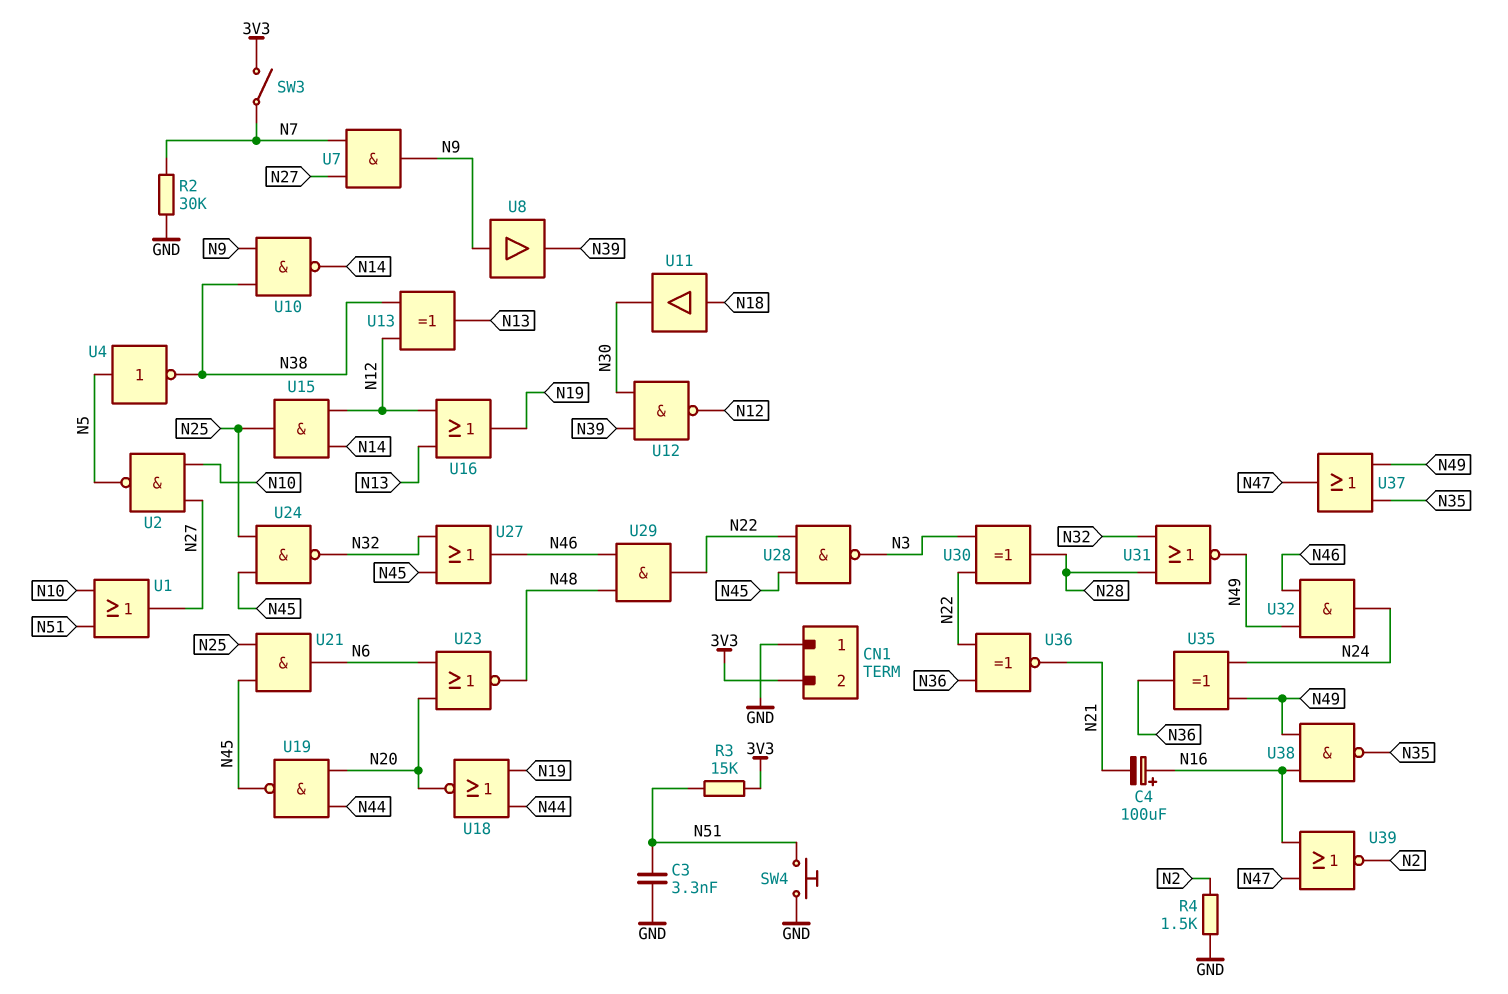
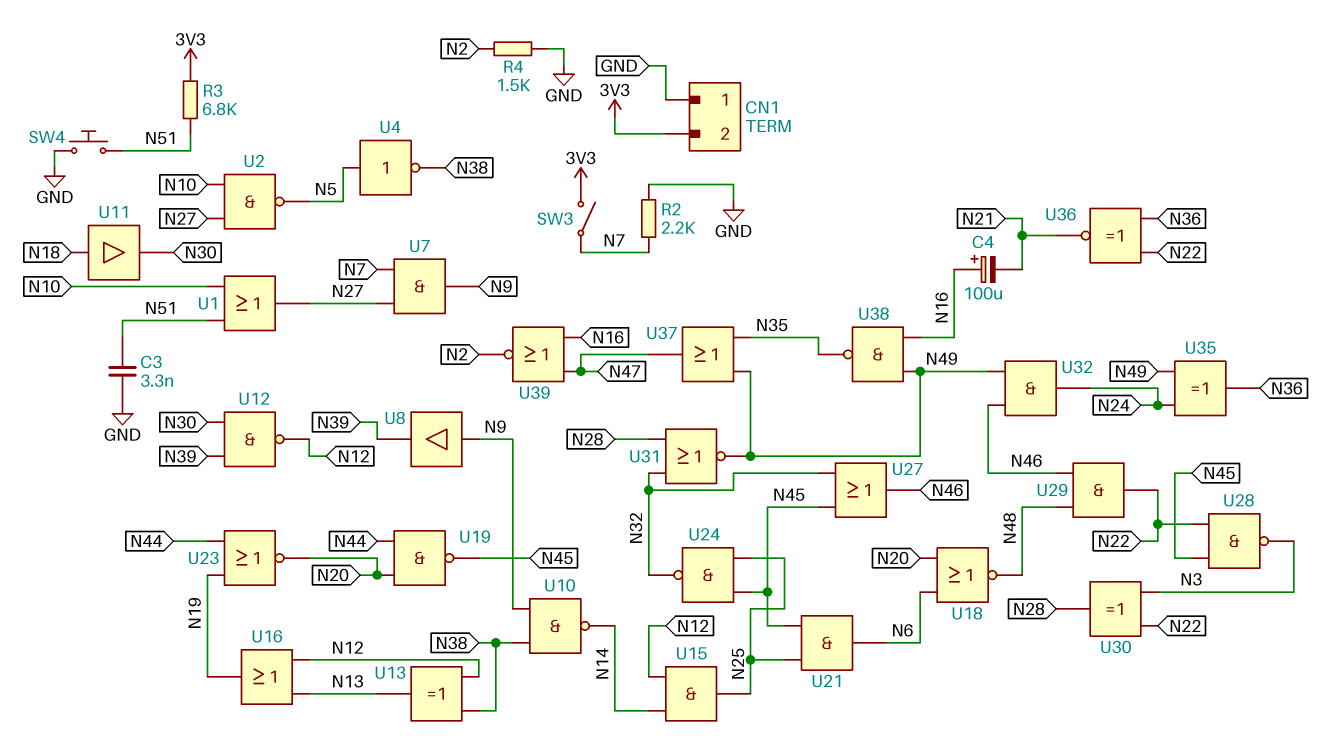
R2: 30k (GND, N7) -> 2.2k (GND, N7)
R3: 15k (3V3, N51) -> 6.8k (3V3, N51)
U18: NOR (in N19, in N44, out N20) -> NOR (in N6, in N20, out N48)
U23: NOR (in N6, in N20, out N48) -> NOR (in N19, in N44, out N20)

